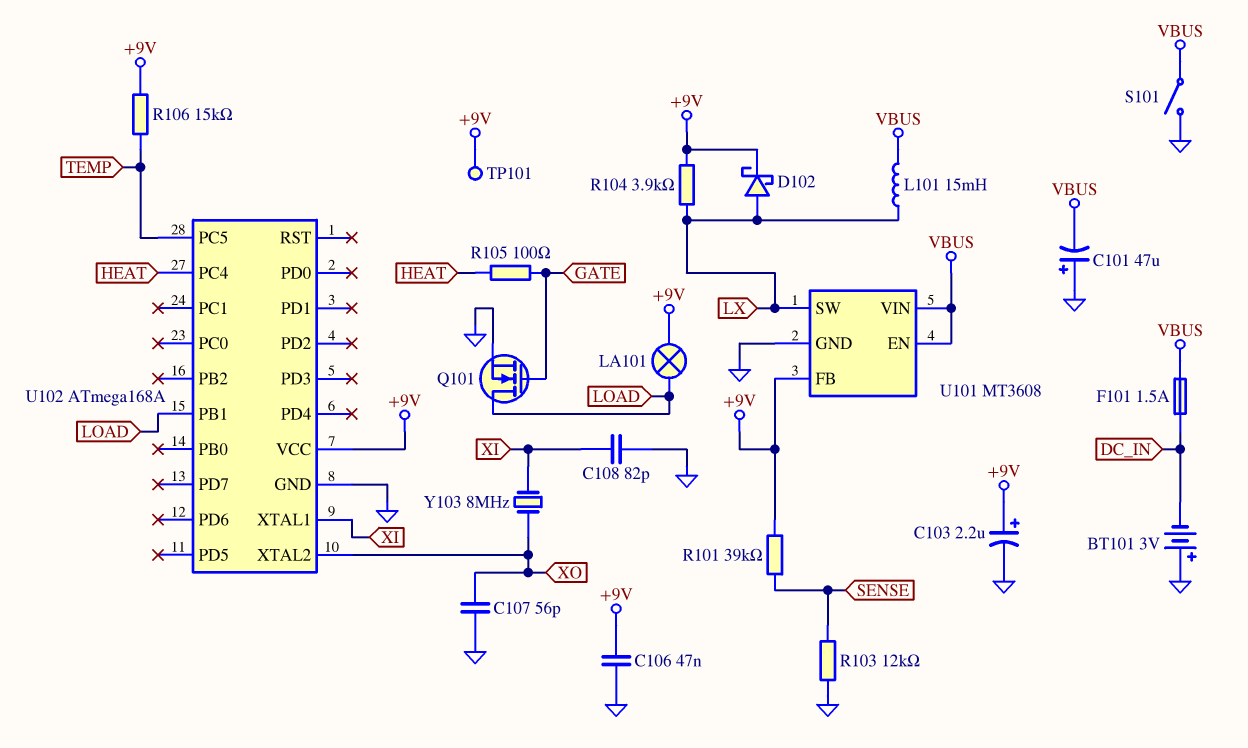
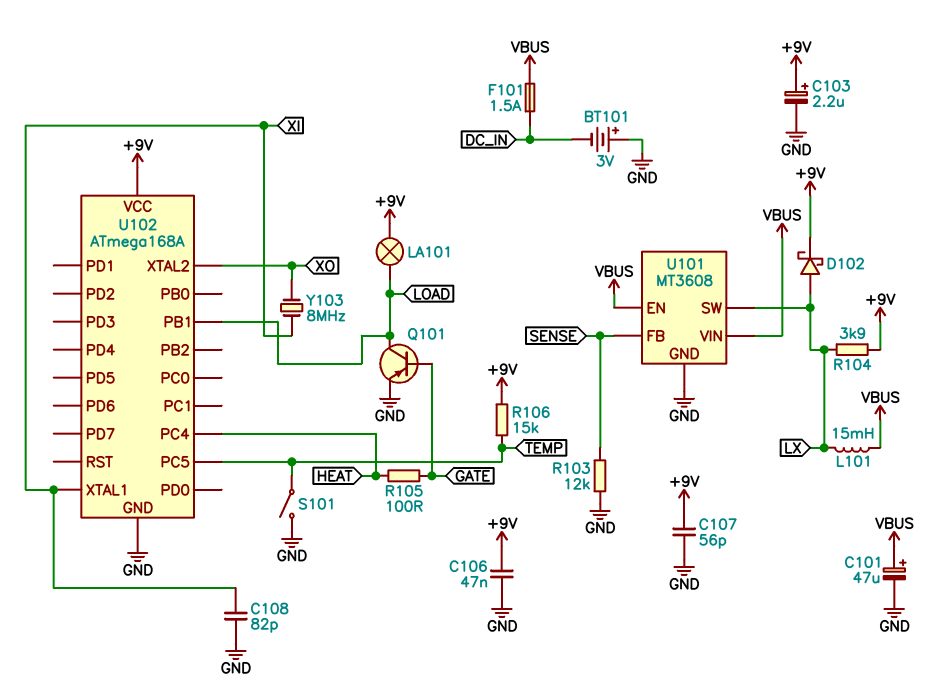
C101: 47uF (plus GND, minus VBUS) -> 47uF (plus VBUS, minus GND)
C107: 56pF (GND, XO) -> 56pF (+9V, GND)
Q101: NMOS (G GATE, D LOAD, S GND) -> PNP (B GATE, C LOAD, E GND)
R101: 39k (+9V, SENSE) -> none
S101: switch (GND, VBUS) -> switch (GND, TEMP)
TP101: test point (+9V) -> none
U101 pin FB: +9V -> SENSE

